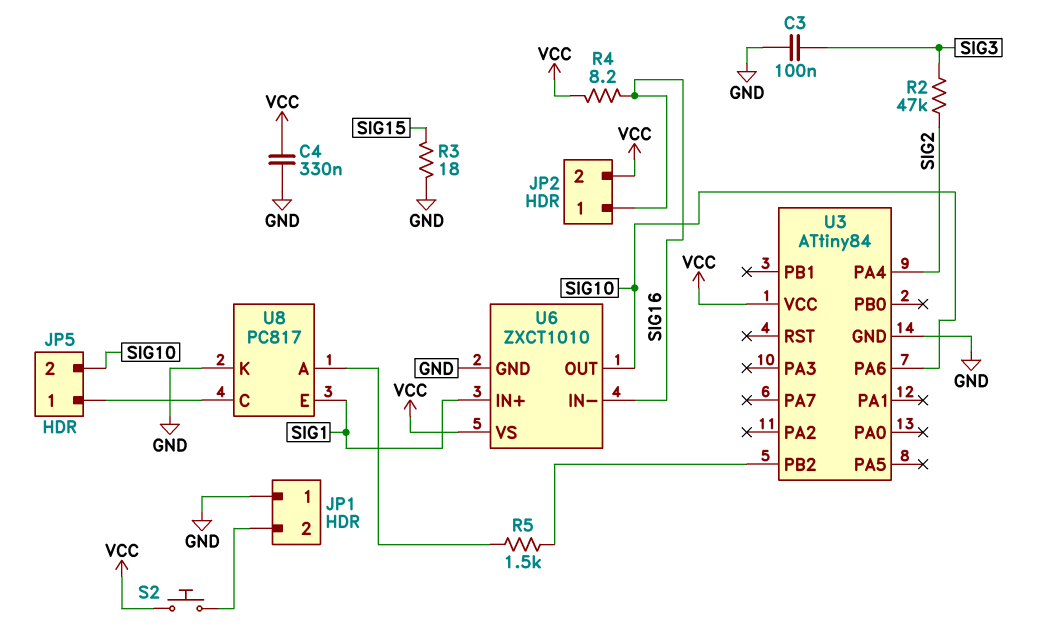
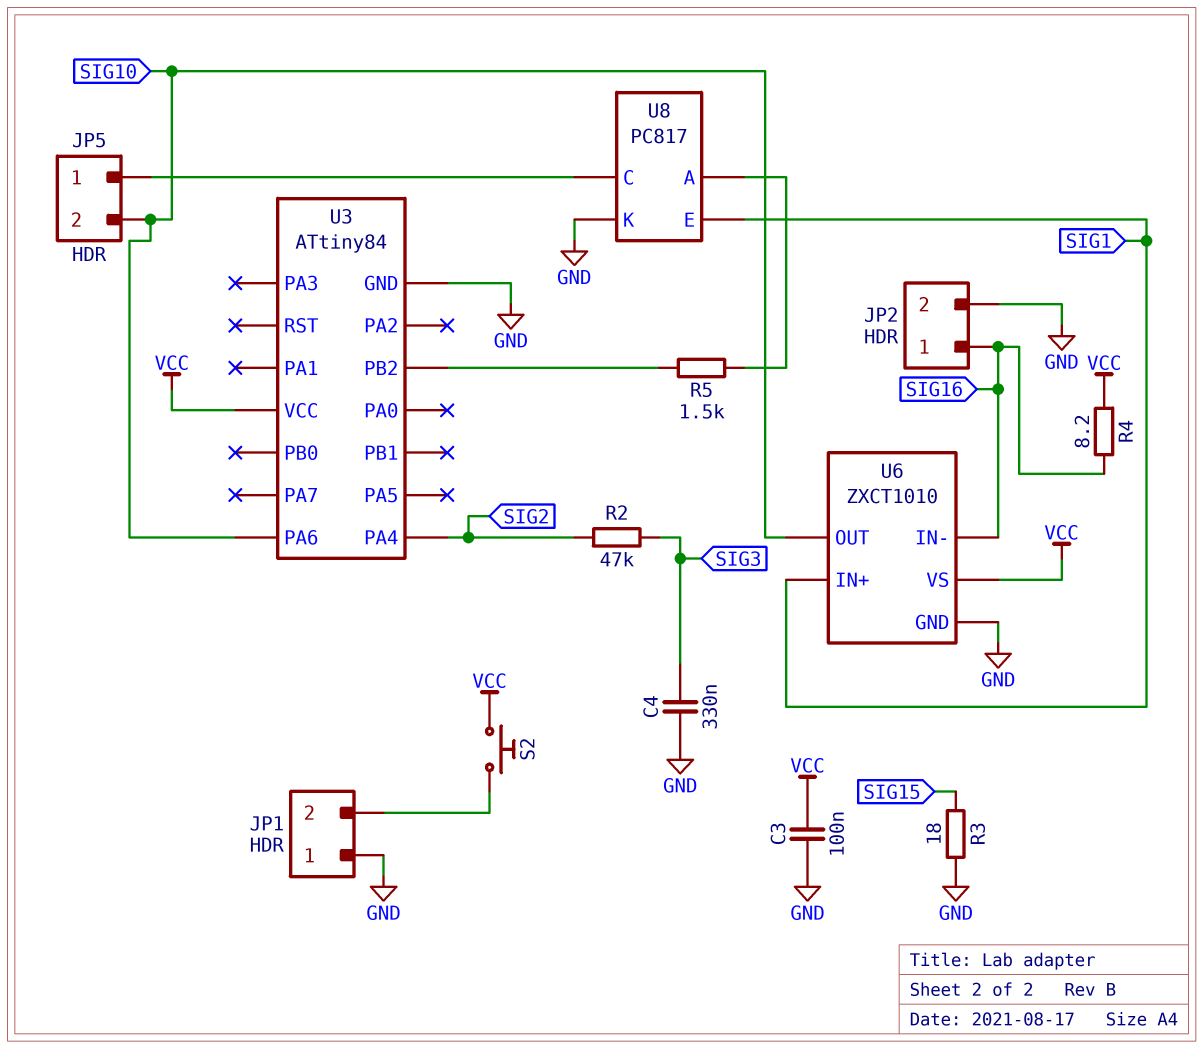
C3: 100nF (GND, SIG3) -> 100nF (GND, VCC)
C4: 330nF (GND, VCC) -> 330nF (GND, SIG3)
JP2 pin 2: VCC -> GND

